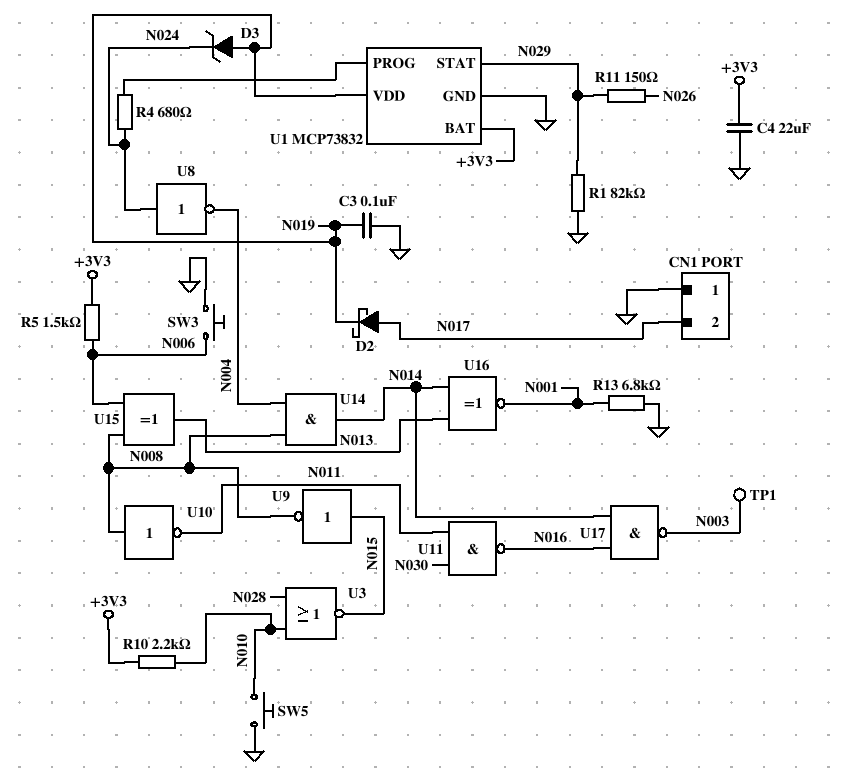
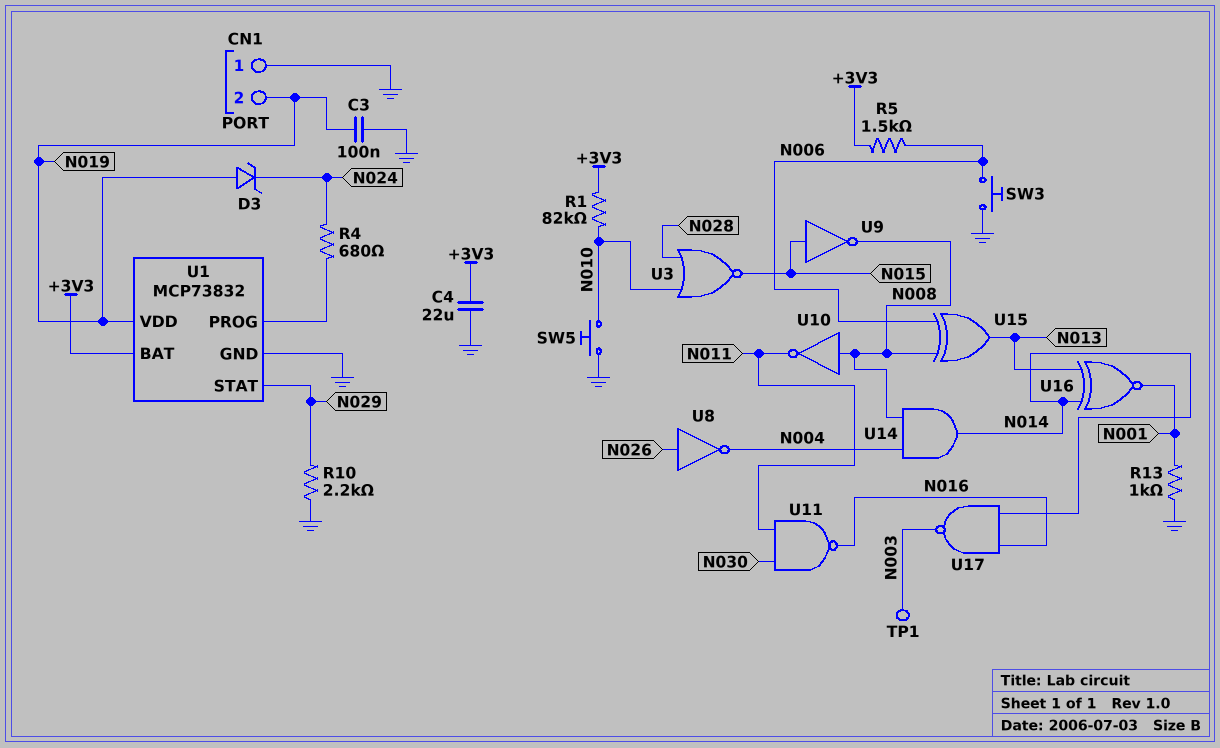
CN1 pin 2: N017 -> N019
D2: schottky (A N017, K N019) -> none
R1: 82k (GND, N029) -> 82k (+3V3, N010)
R10: 2.2k (+3V3, N010) -> 2.2k (GND, N029)
R11: 150 (N026, N029) -> none
R13: 6.8k (GND, N001) -> 1k (GND, N001)
U8: NOT (in N024, out N004) -> NOT (in N026, out N004)

